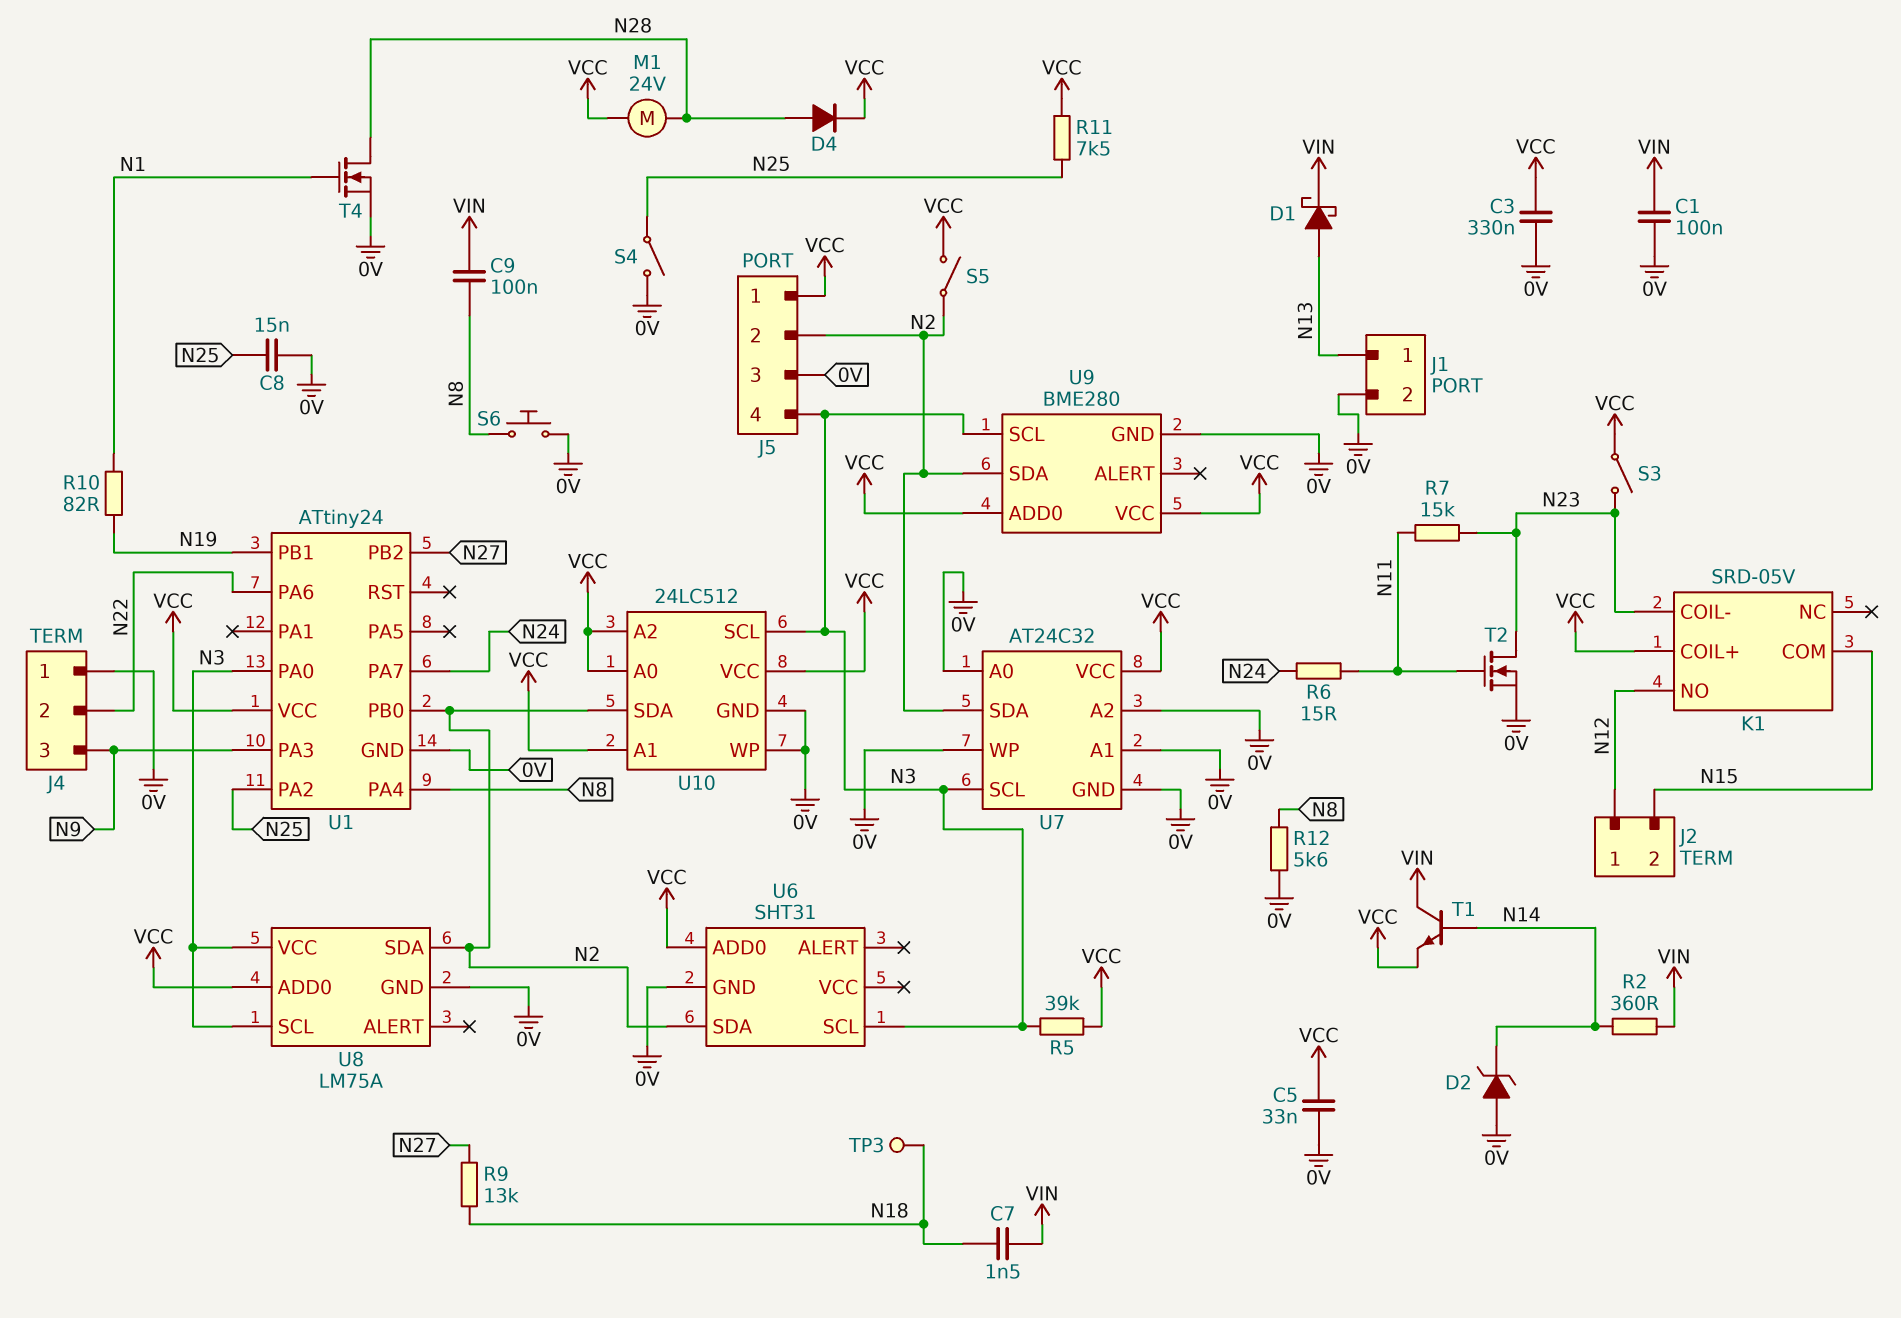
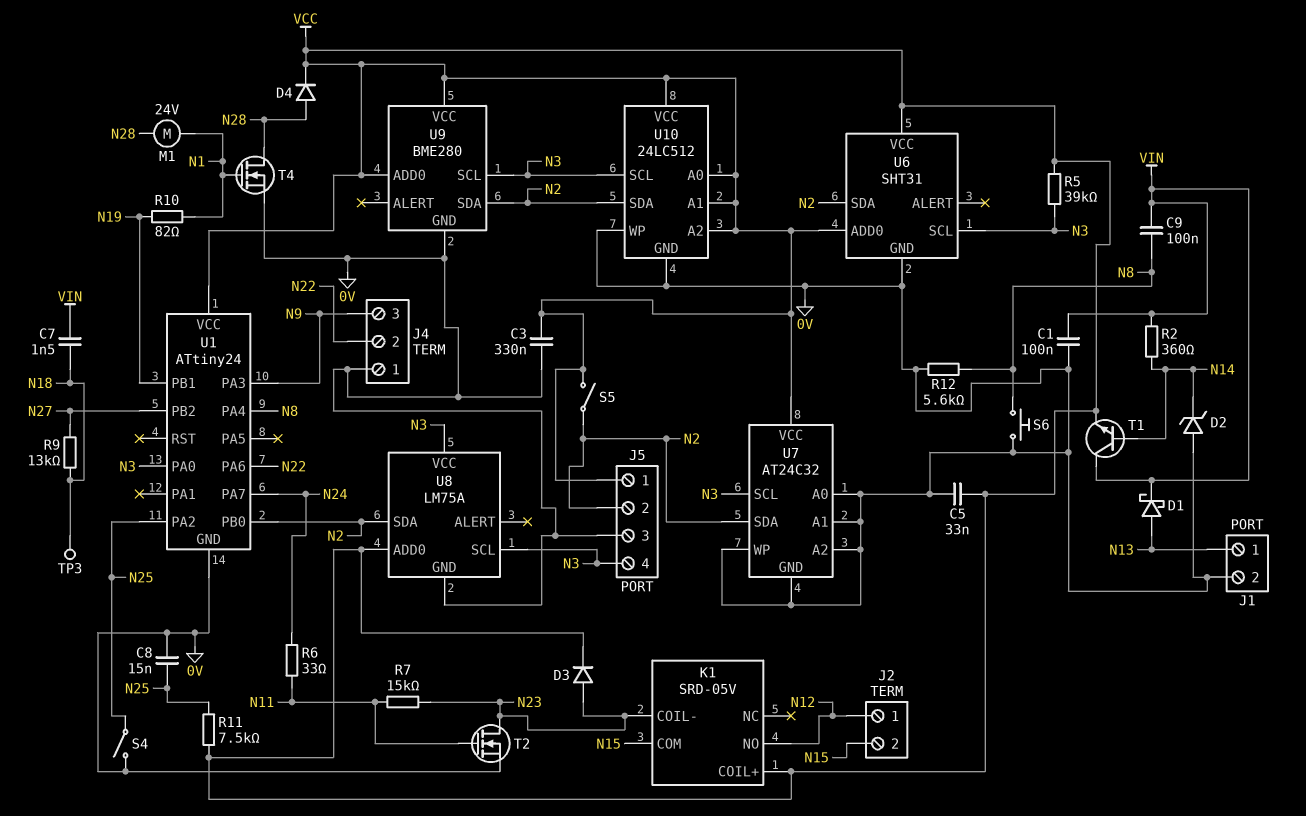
D3: none -> diode (A N23, K VCC)
M1: motor 24V (N28, VCC) -> motor 24V (N1, N28)
R6: 15 (N11, N24) -> 33 (N11, N24)
S3: switch (N23, VCC) -> none
U6 pin VCC: none -> VCC

